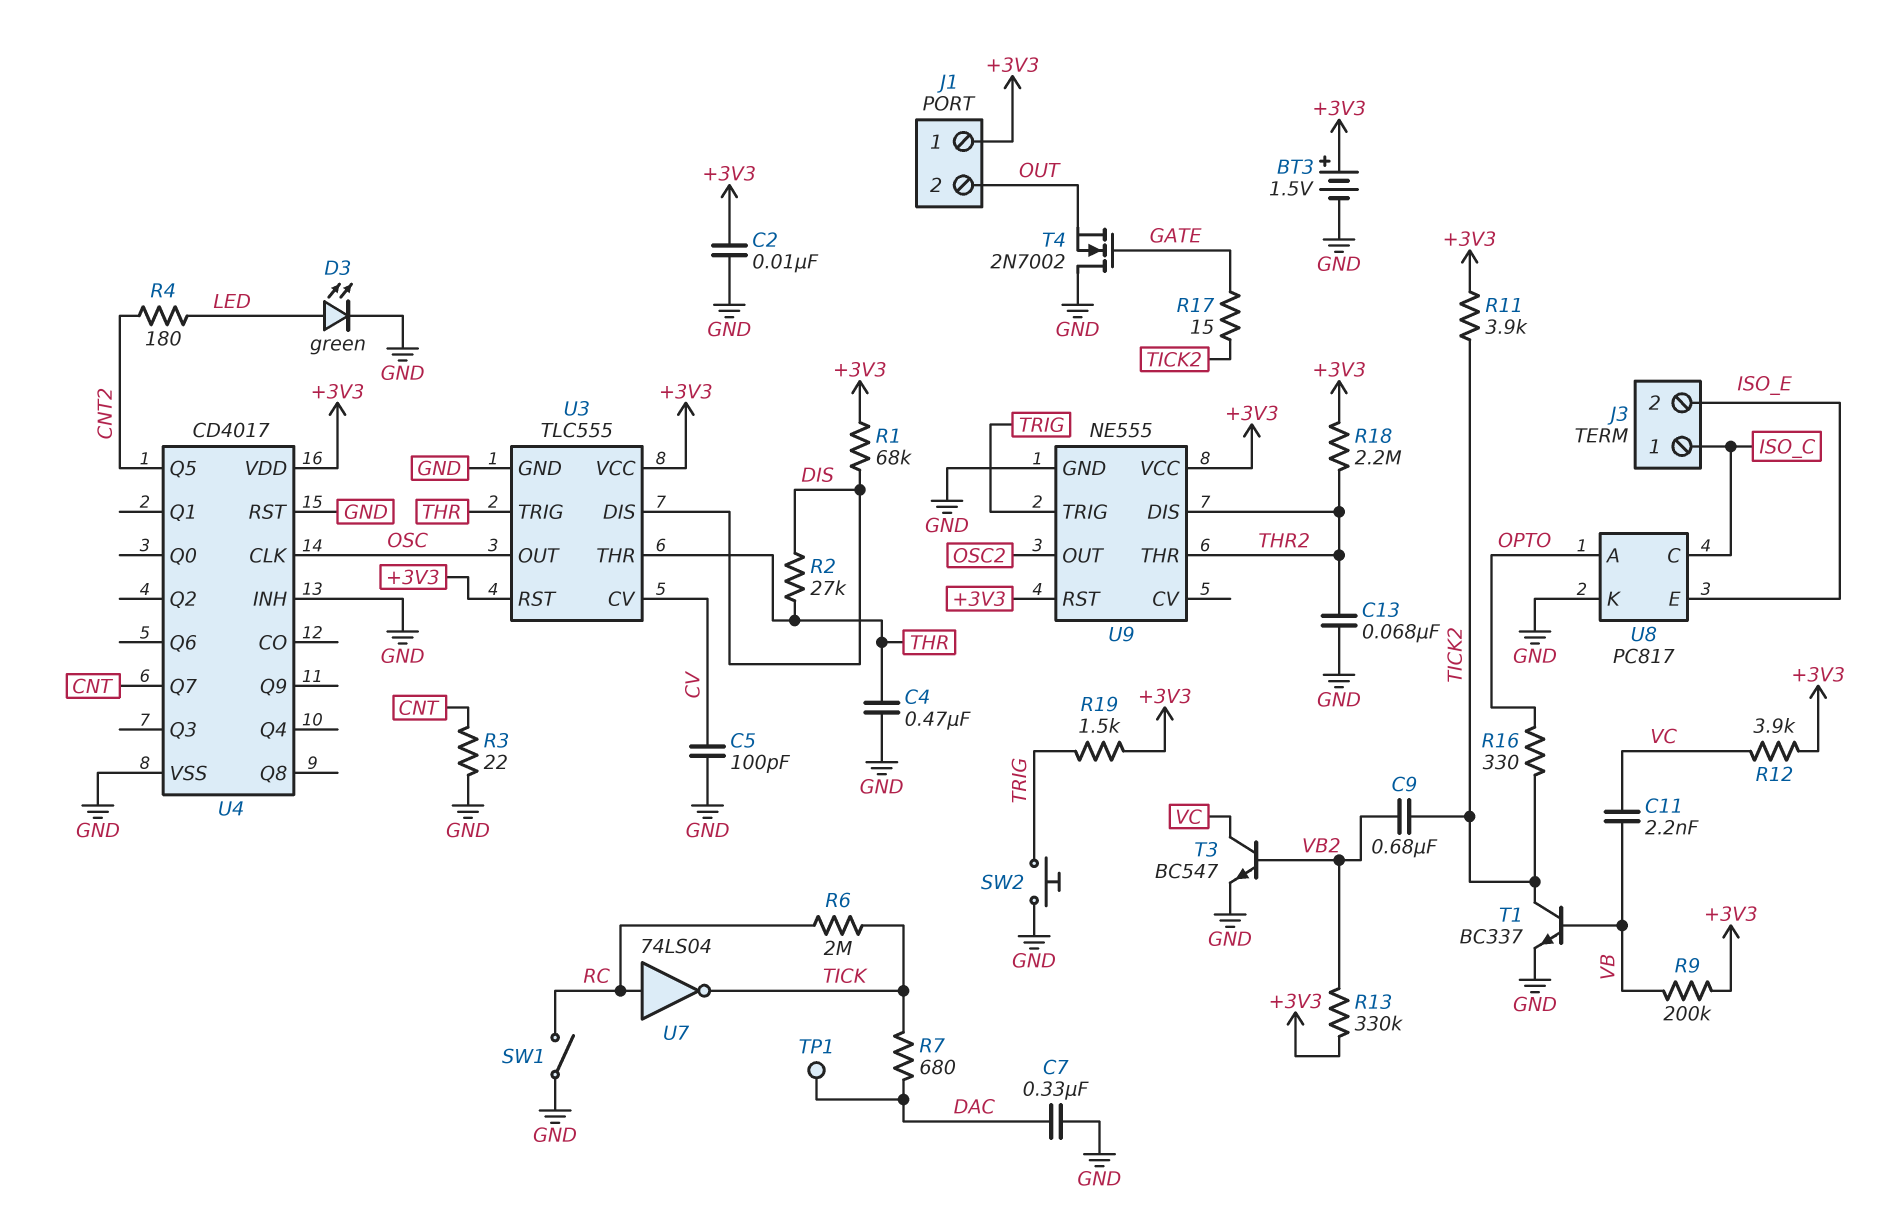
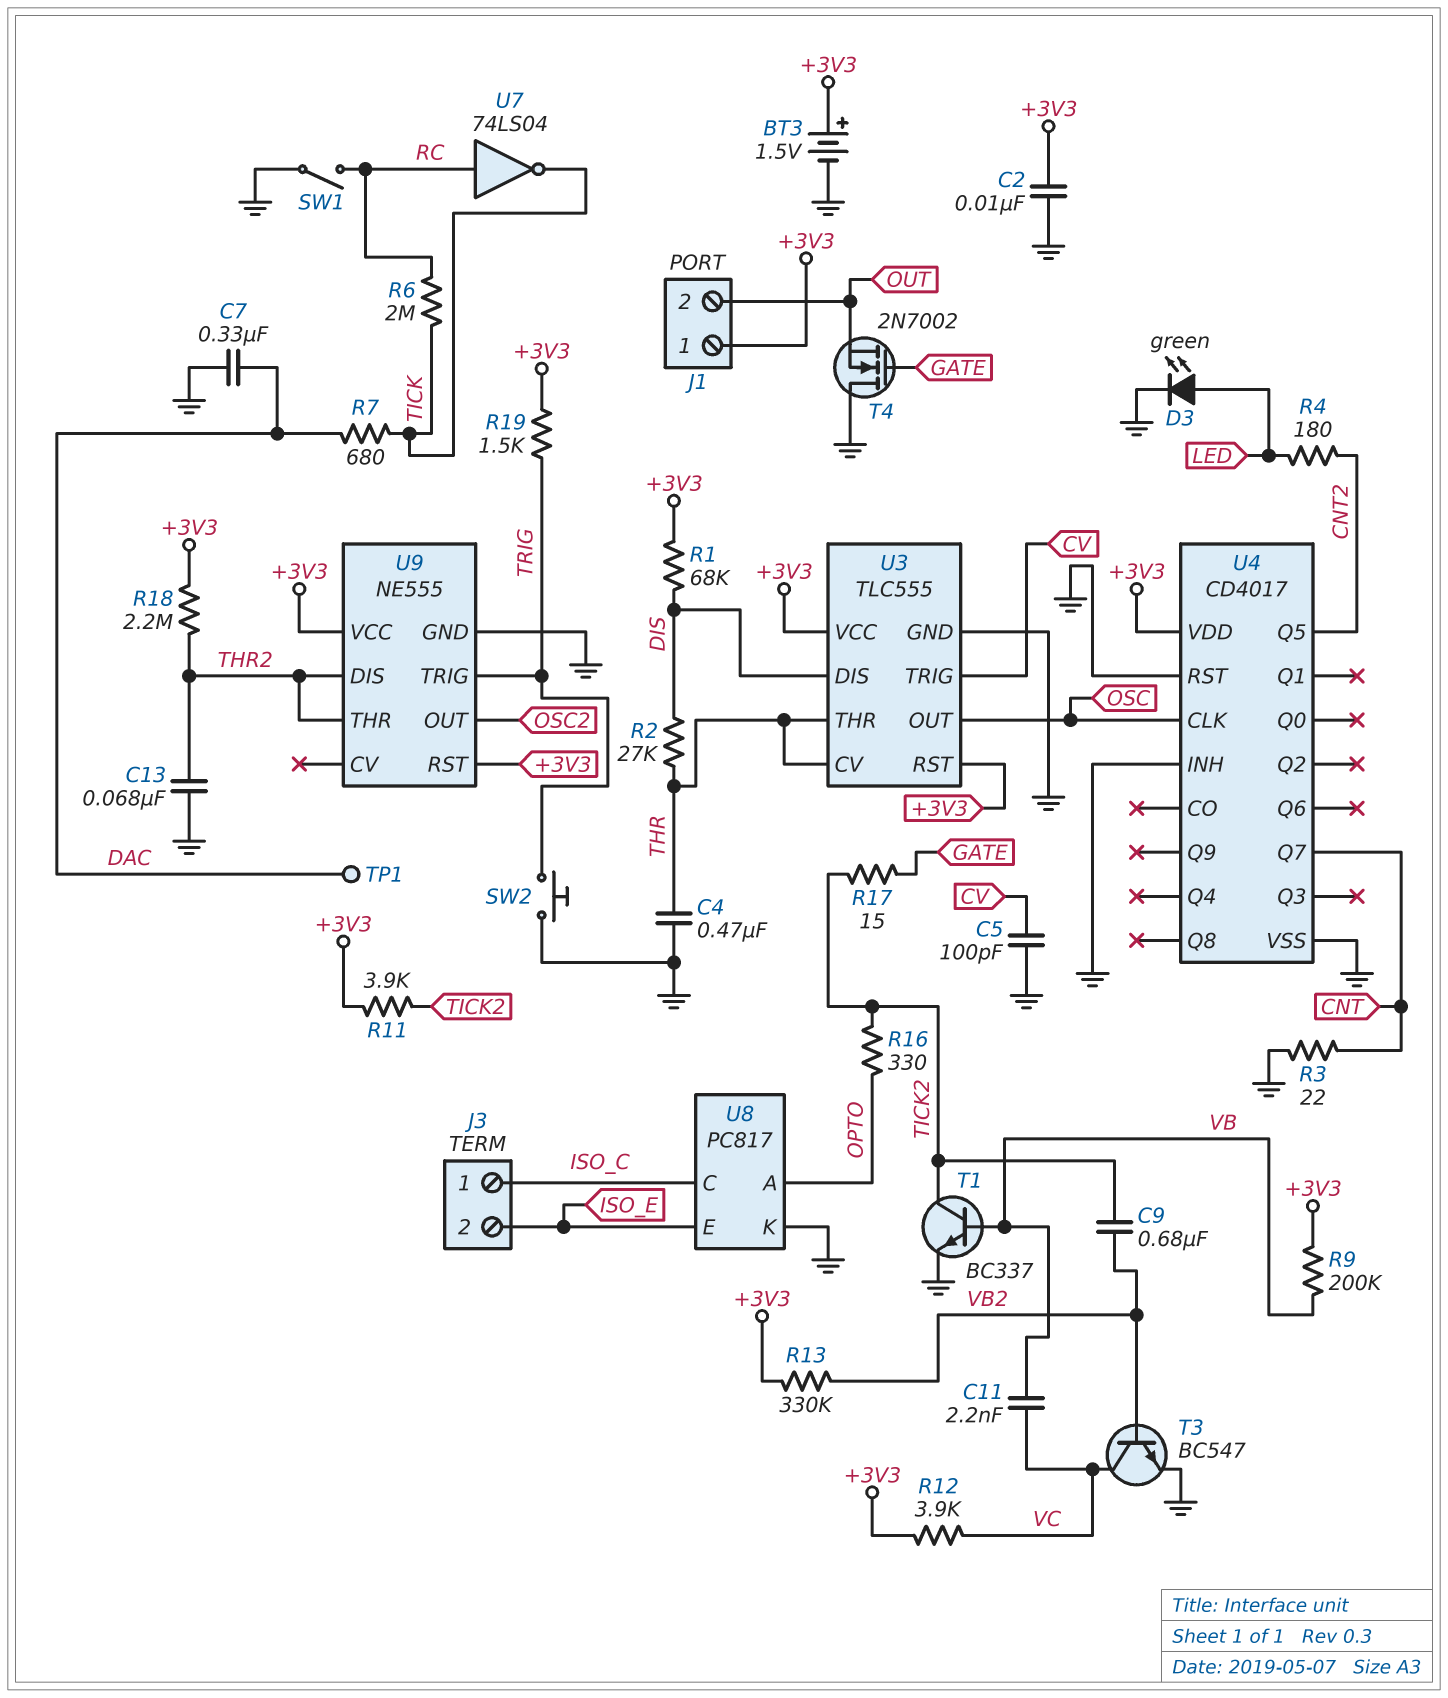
U3 pin CV: CV -> THR
U3 pin TRIG: THR -> CV

